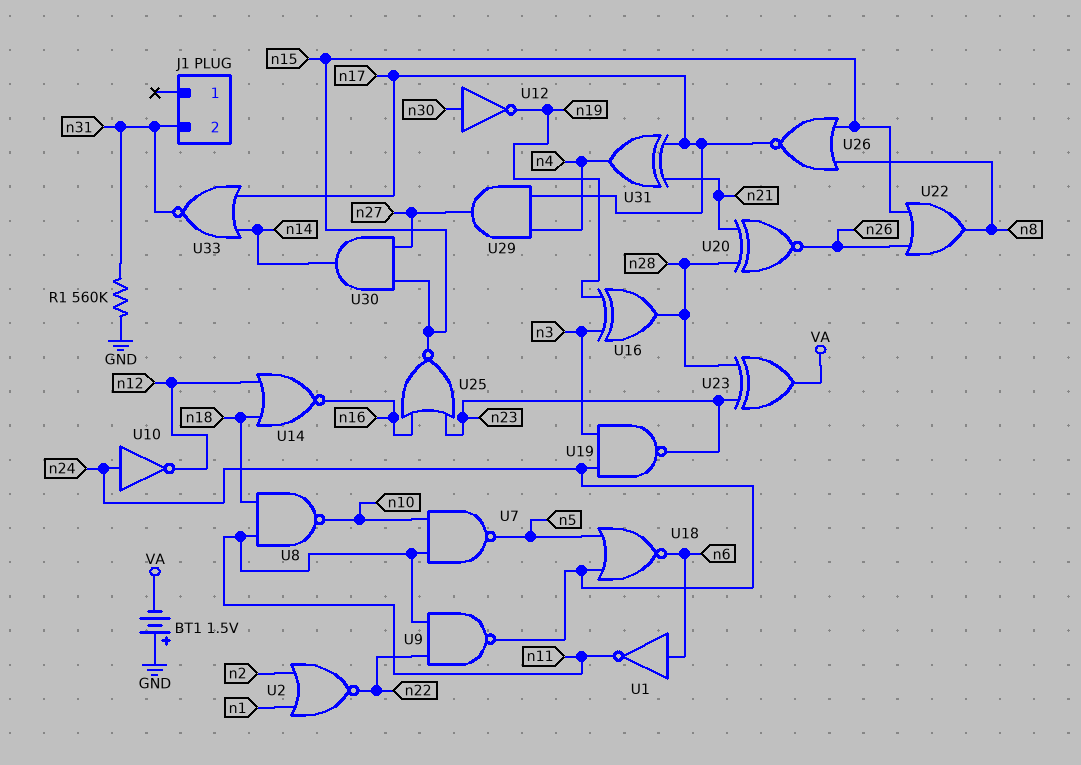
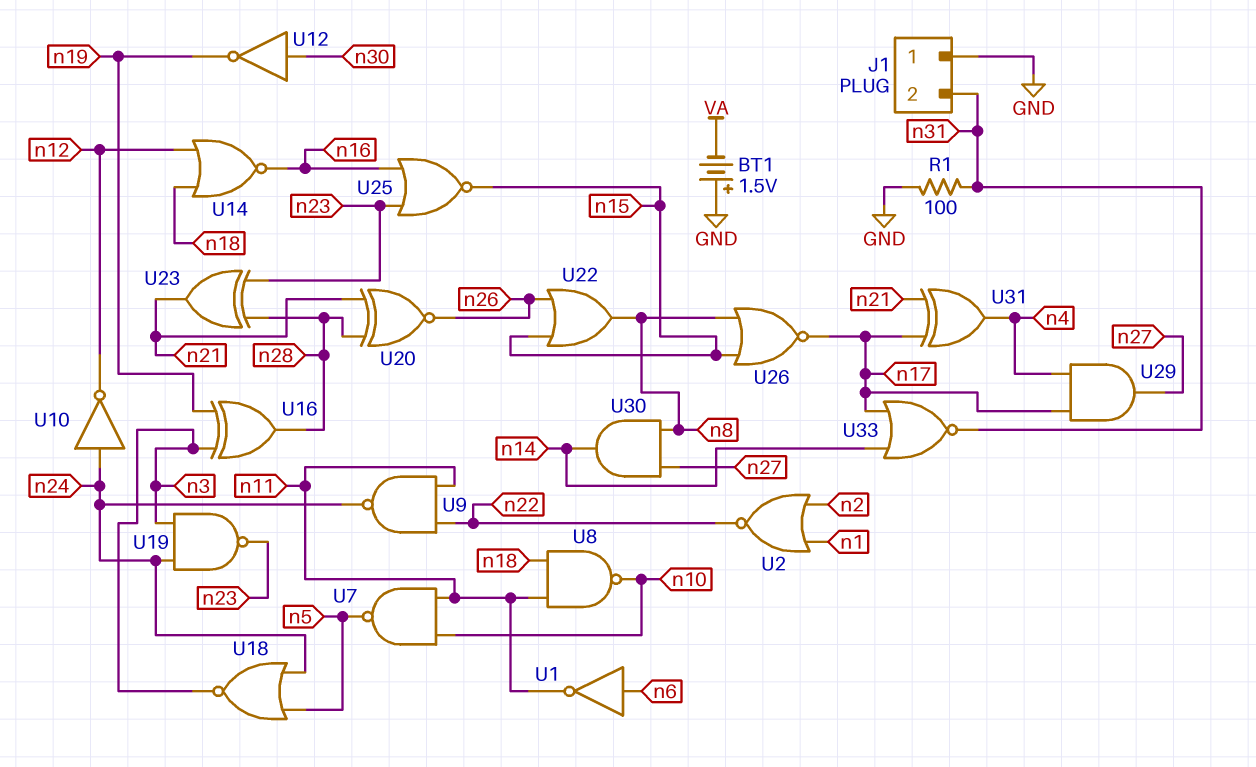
J1 pin 1: none -> GND
R1: 560k (GND, n31) -> 100 (GND, n31)
U18: NOR (in n5, in n24, out n6) -> NOR (in n5, in n24, out n3)
U23: XOR (in n23, in n28, out VA) -> XOR (in n23, in n28, out n21)
U30: AND (in n15, in n27, out n14) -> AND (in n8, in n27, out n14)

